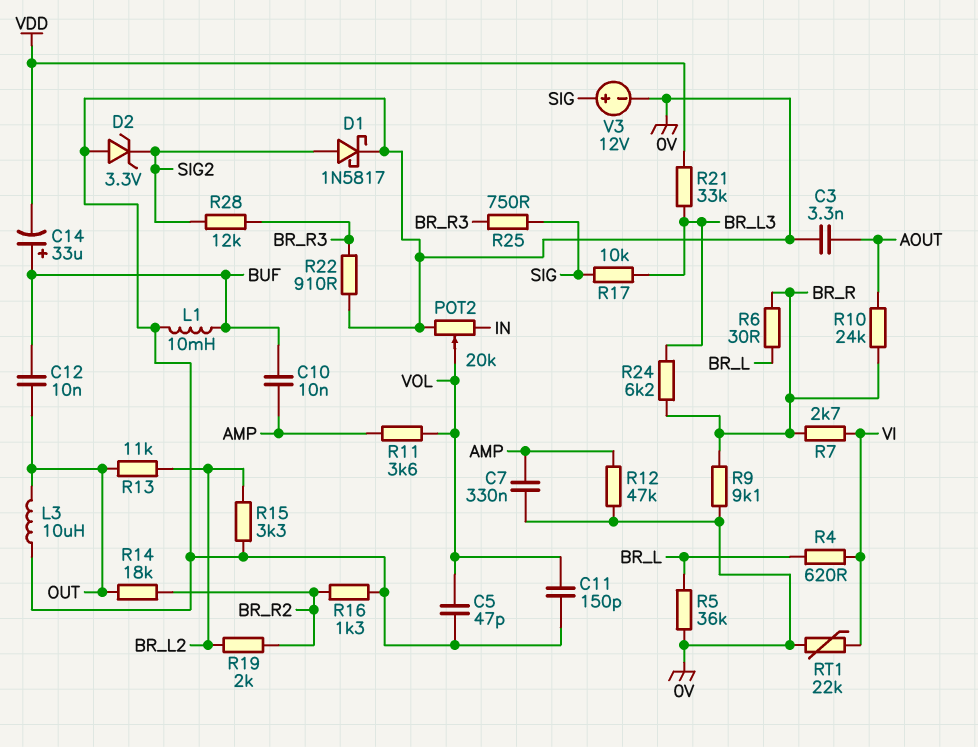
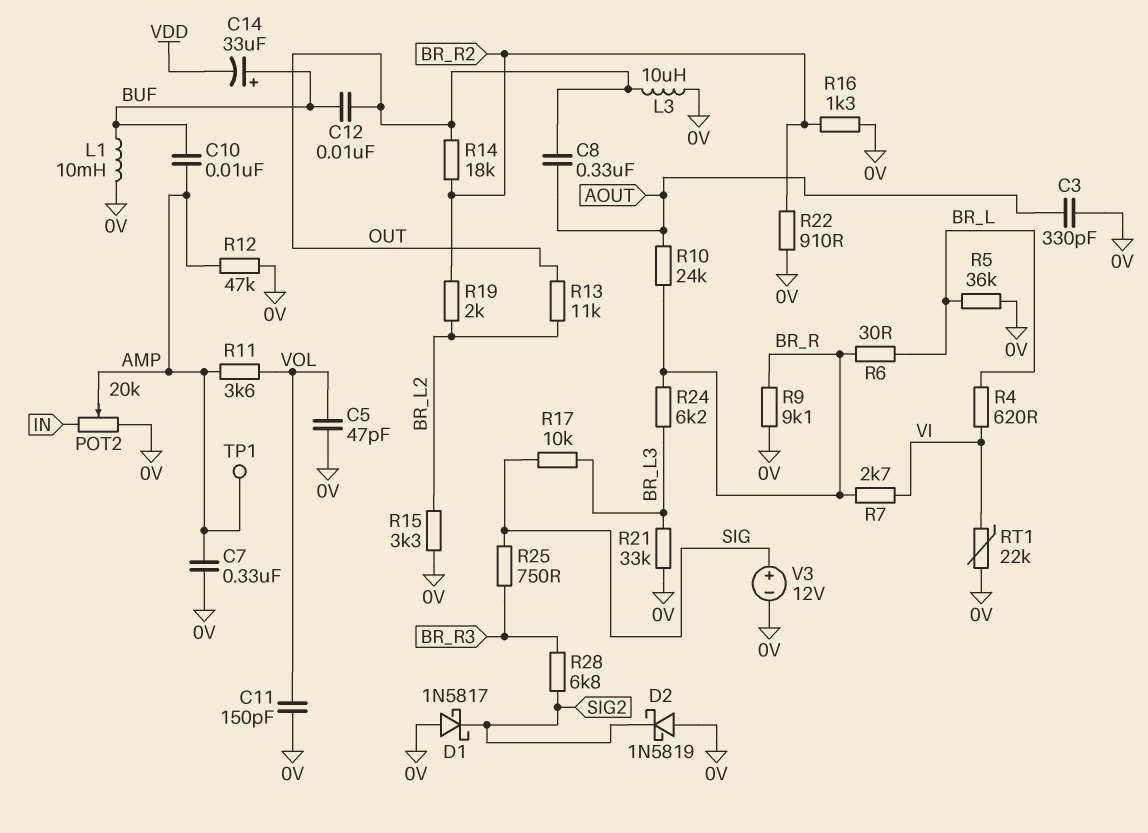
C3: 3.3nF (0V, AOUT) -> 330pF (0V, AOUT)
C8: none -> 330nF (AOUT, OUT)
D1: schottky 1N5817 (A SIG2, K 0V) -> schottky 1N5817 (A 0V, K SIG2)
D2: zener 3.3V (A 0V, K SIG2) -> schottky 1N5819 (A 0V, K SIG2)
POT2: 20k (0V, IN, wiper VOL) -> 20k (0V, IN, wiper AMP)
R21: 33k (BR_L3, VDD) -> 33k (0V, BR_L3)
R22: 910 (0V, BR_R3) -> 910 (0V, BR_R2)
R28: 12k (BR_R3, SIG2) -> 6.8k (BR_R3, SIG2)
TP1: none -> test point (AMP)

